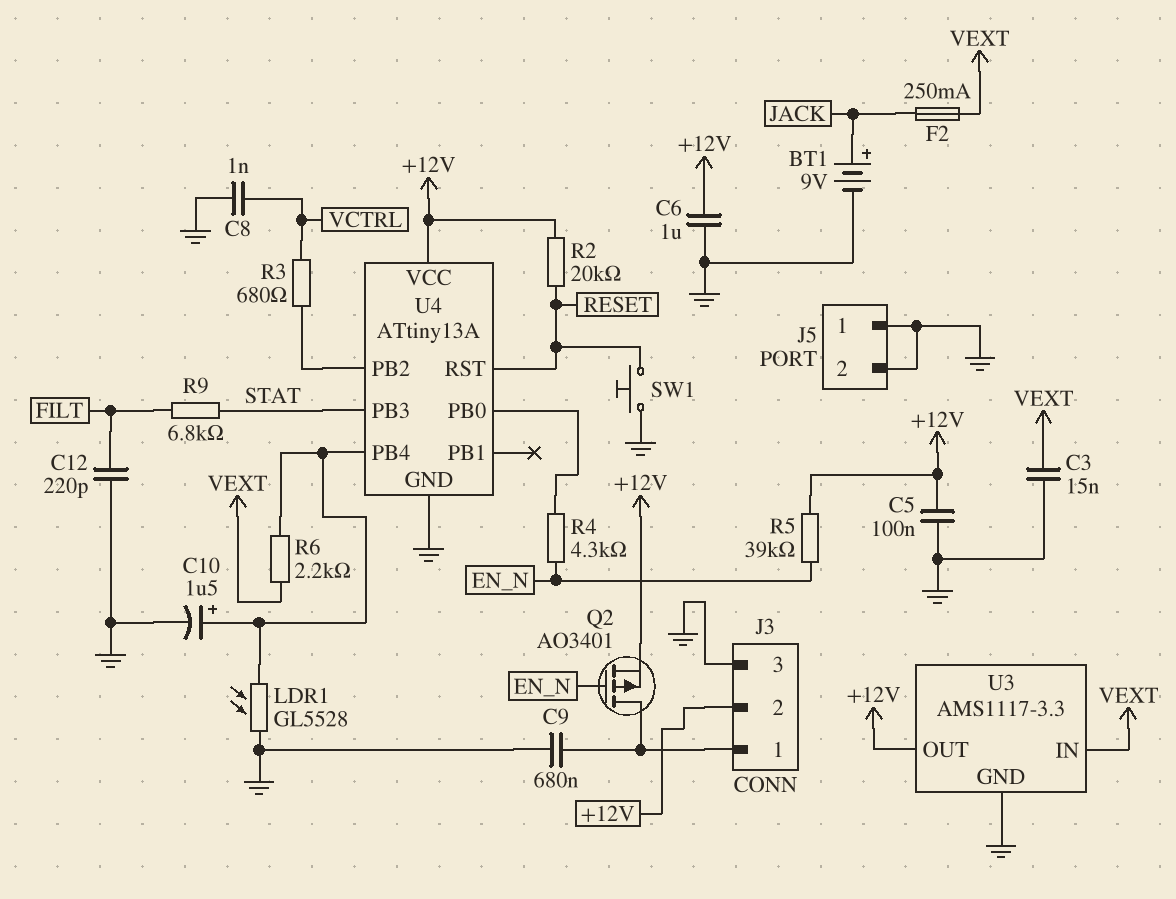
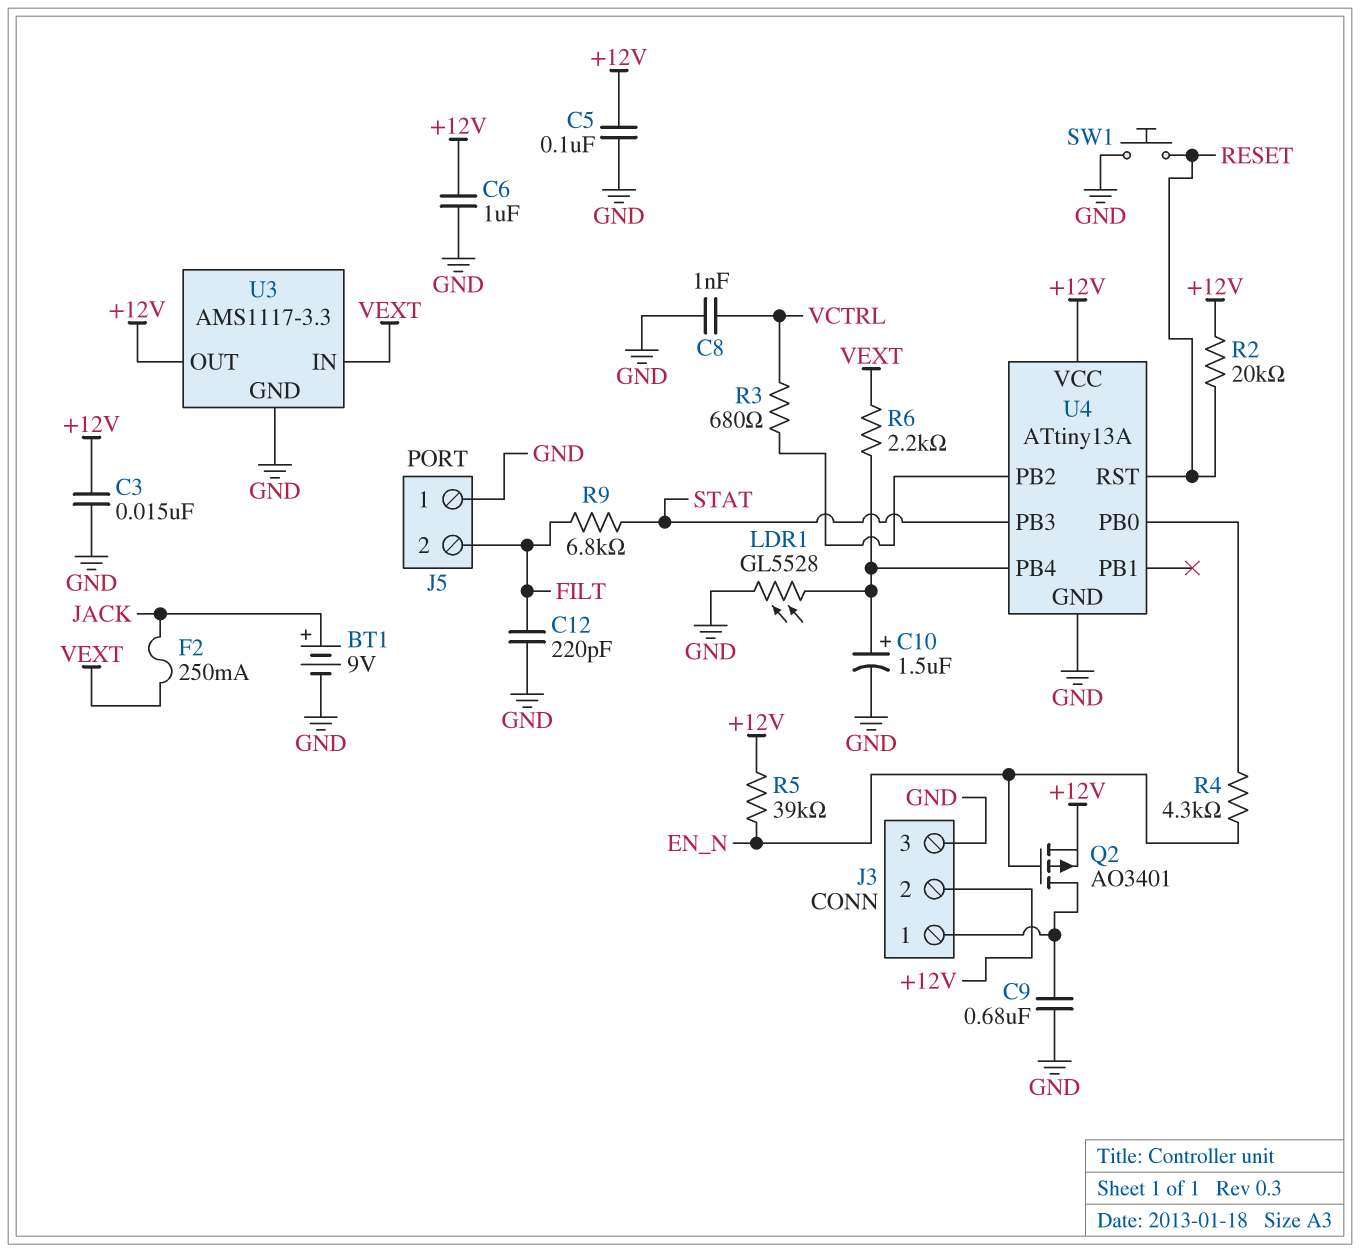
C3: 15nF (GND, VEXT) -> 15nF (+12V, GND)
J5 pin 2: GND -> FILT

